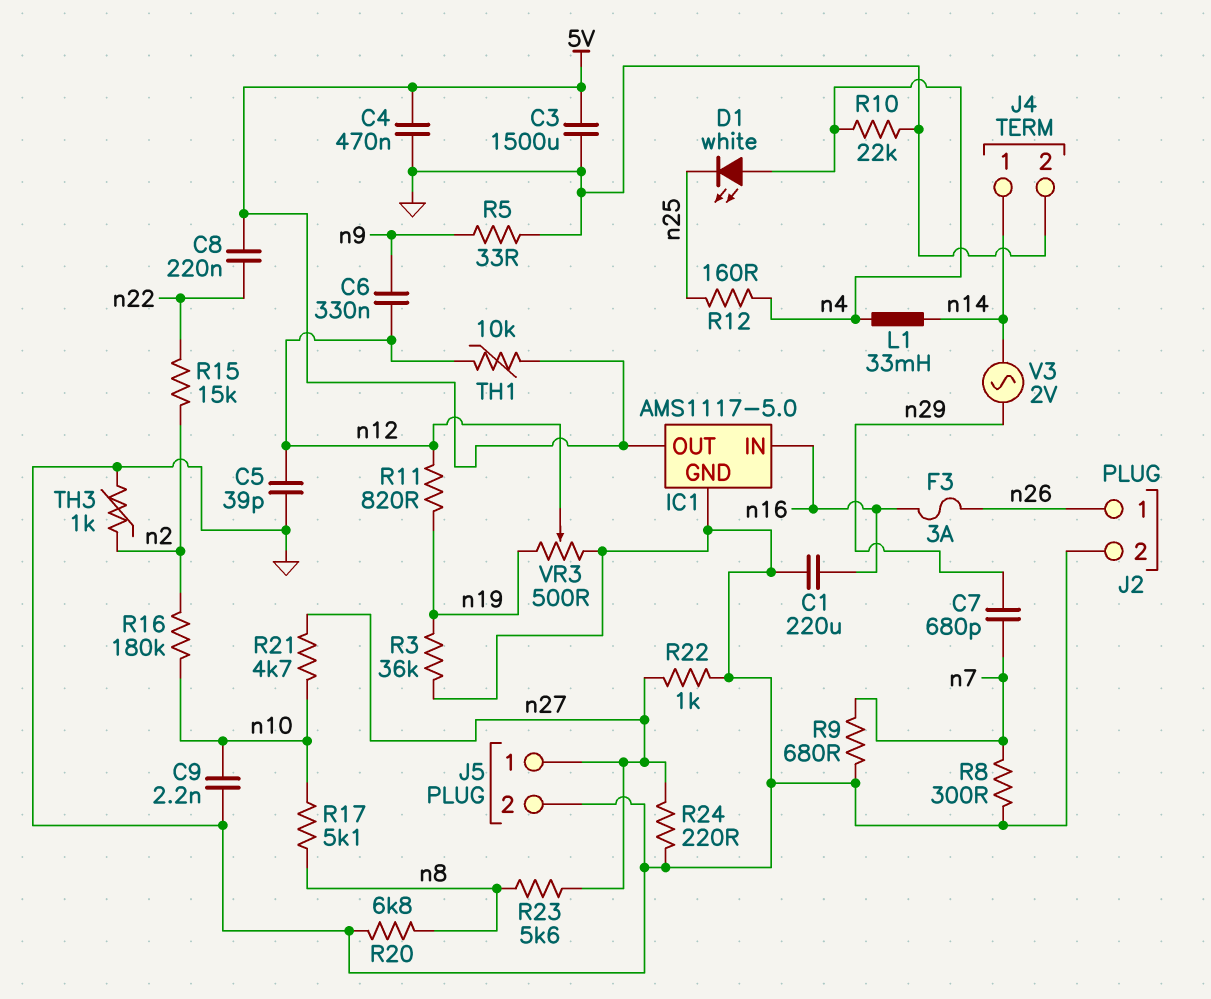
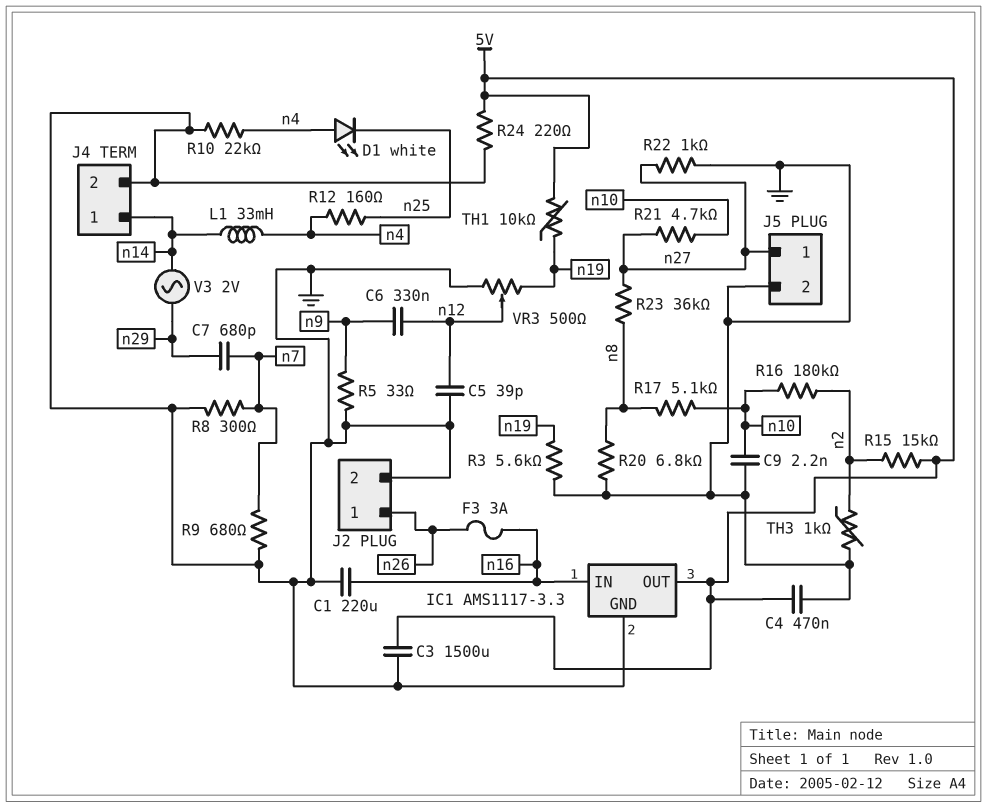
C8: 220nF (5V, n22) -> none
IC1: AMS1117-5.0 -> AMS1117-3.3
R3: 36k (GND, n19) -> 5.6k (GND, n19)
R11: 820 (n12, n19) -> none
R15: 15k (n2, n22) -> 15k (5V, n2)
R23: 5.6k (n8, n27) -> 36k (n8, n27)
R24: 220 (GND, n27) -> 220 (5V, GND)
TH1: 10k (5V, n12) -> 10k (5V, n19)

